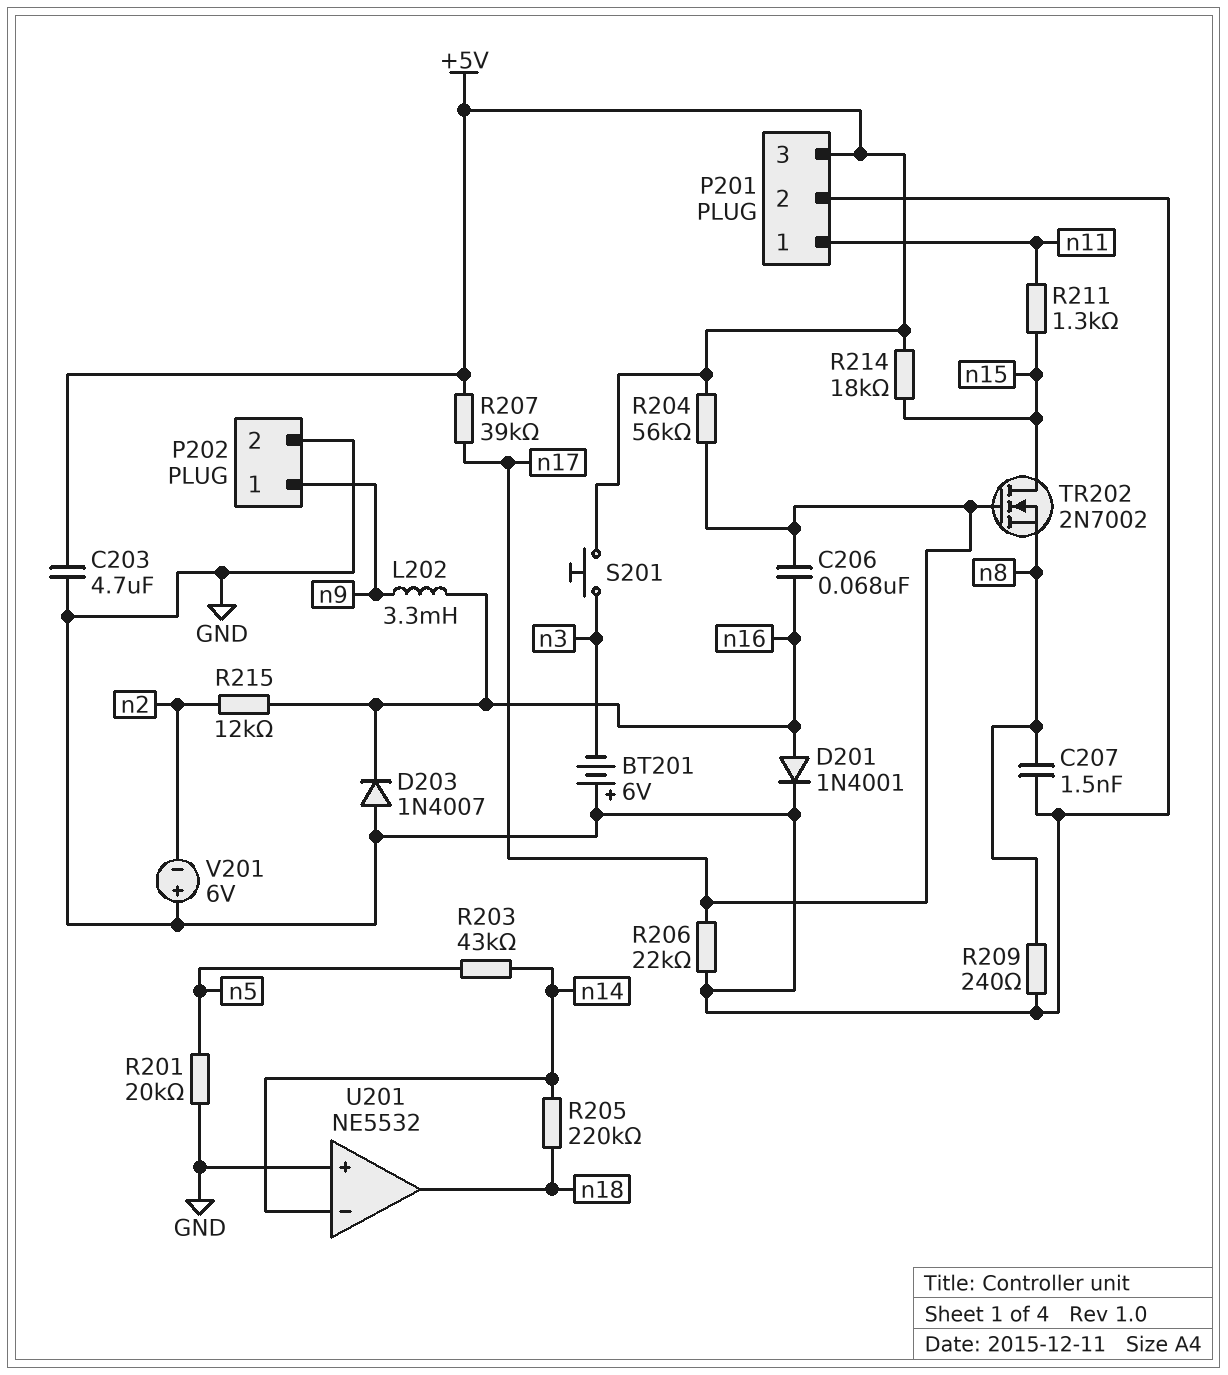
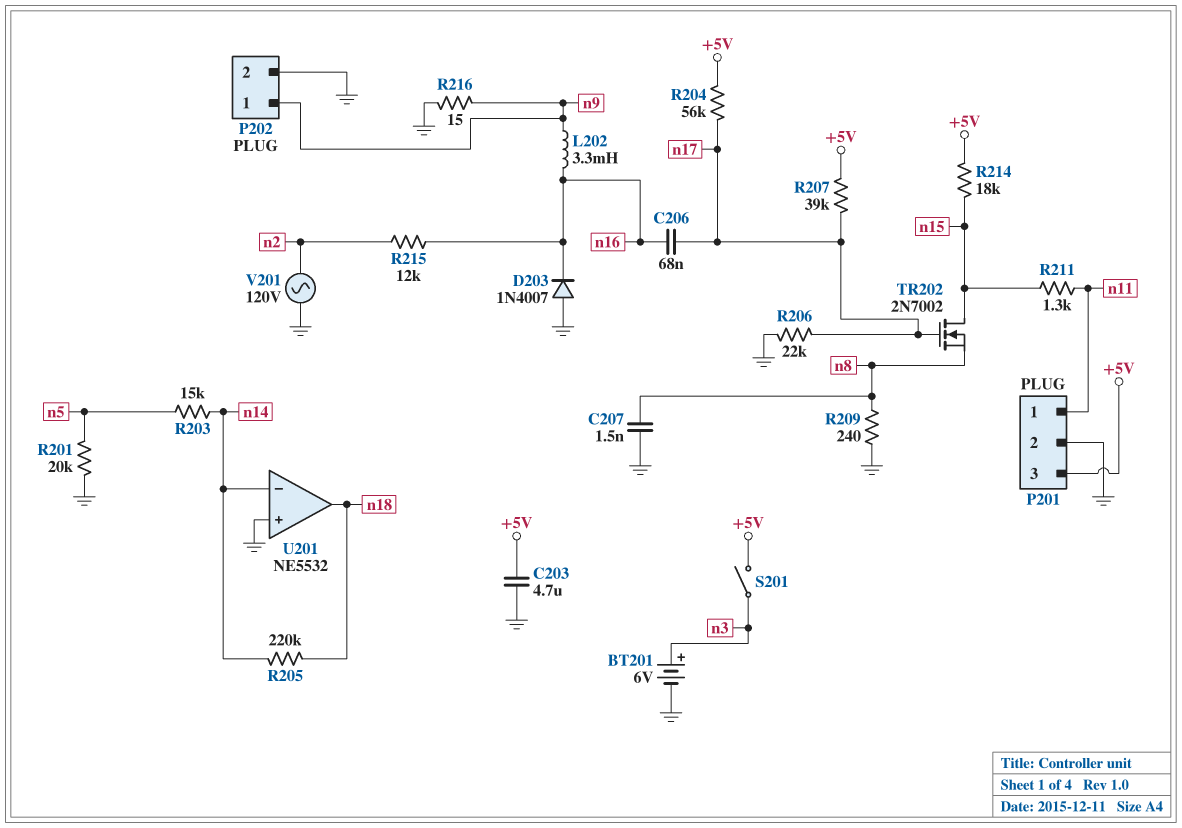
BT201: 6V (plus GND, minus n3) -> 6V (plus n3, minus GND)
D201: diode 1N4001 (A n16, K GND) -> none
R203: 43k (n5, n14) -> 15k (n5, n14)
R216: none -> 15 (GND, n9)
S201: button (+5V, n3) -> switch (+5V, n3)
V201: 6V (plus GND, minus n2) -> AC 120V (GND, n2)

